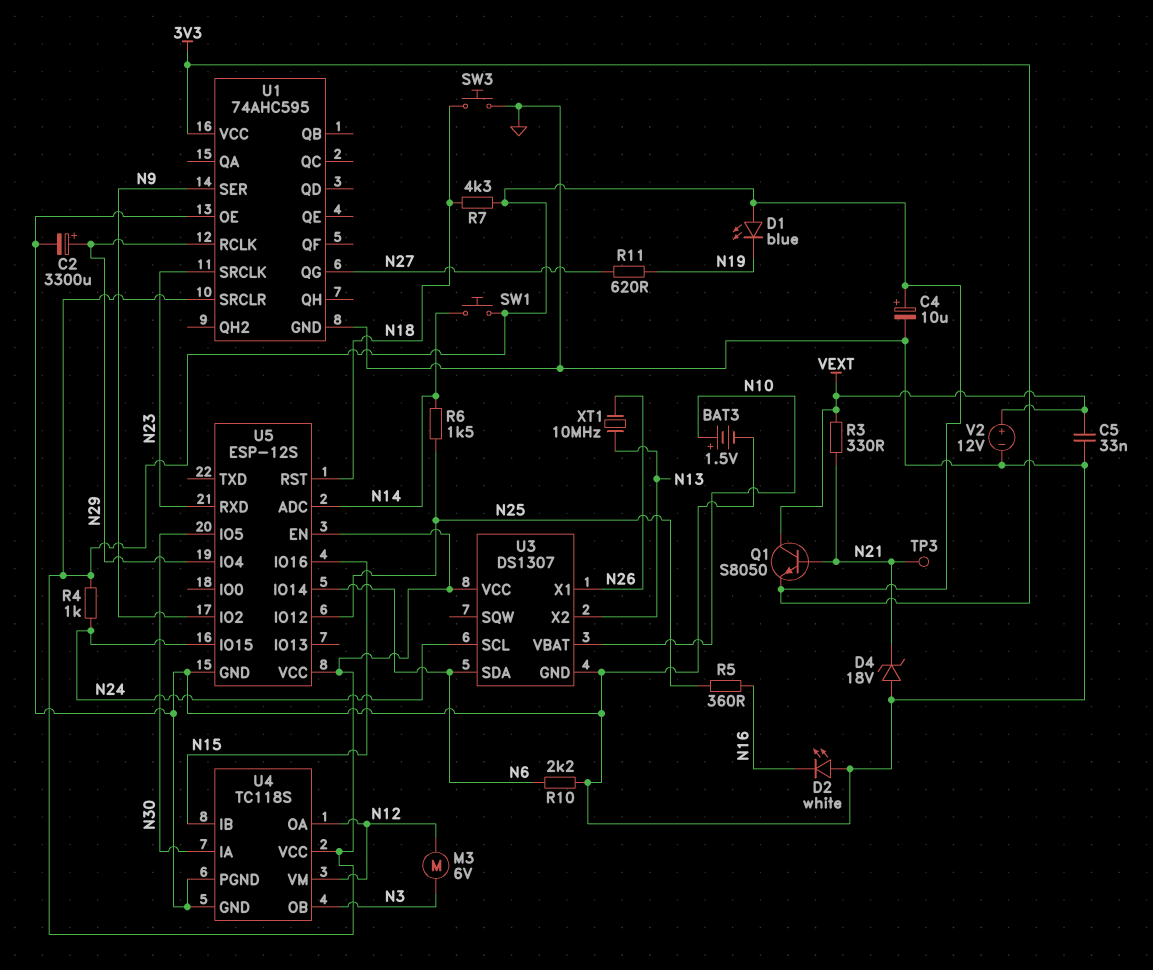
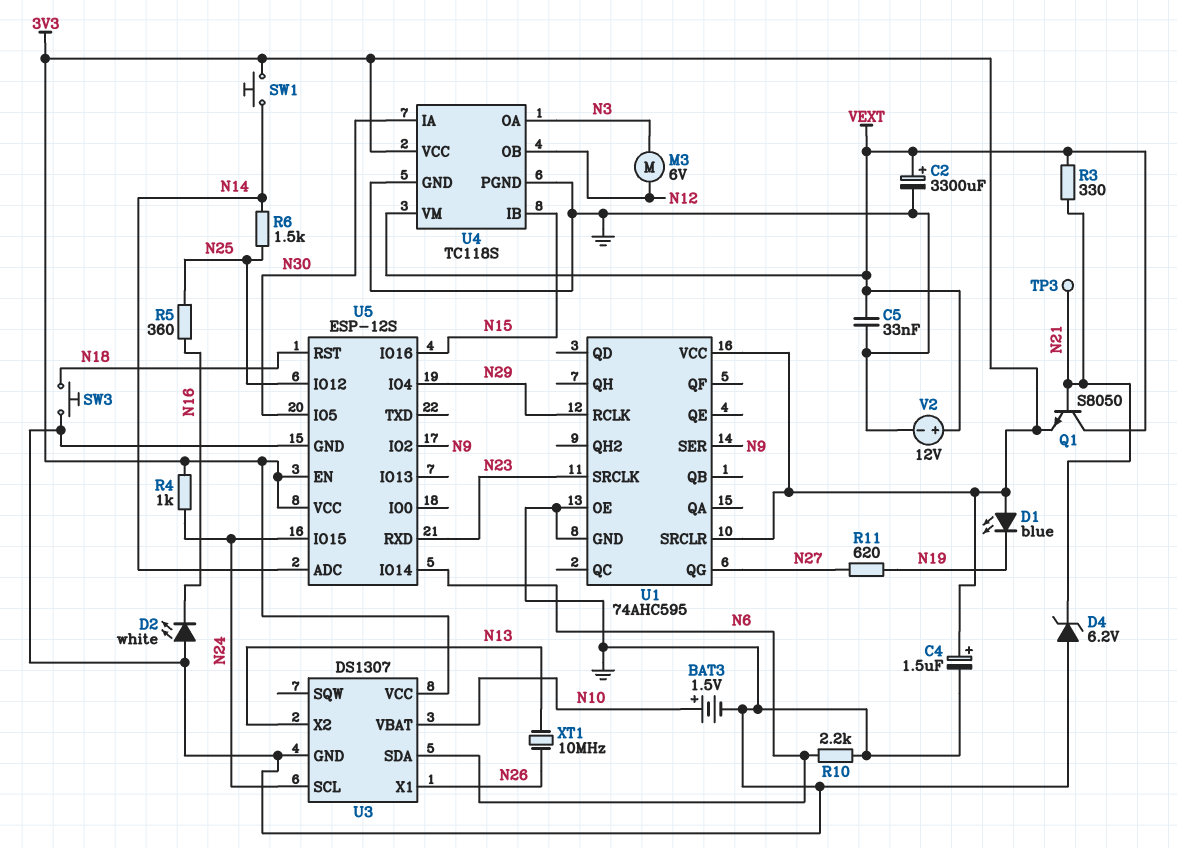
C2: 3300uF (plus N29, minus GND) -> 3300uF (plus VEXT, minus GND)
C4: 10uF (plus 3V3, minus GND) -> 1.5uF (plus 3V3, minus GND)
D4: zener 18V (A GND, K N21) -> zener 6.2V (A GND, K N21)
R7: 4.3k (3V3, N18) -> none
U4 pin OA: N12 -> N3
U4 pin OB: N3 -> N12
U4 pin VM: N12 -> VEXT

